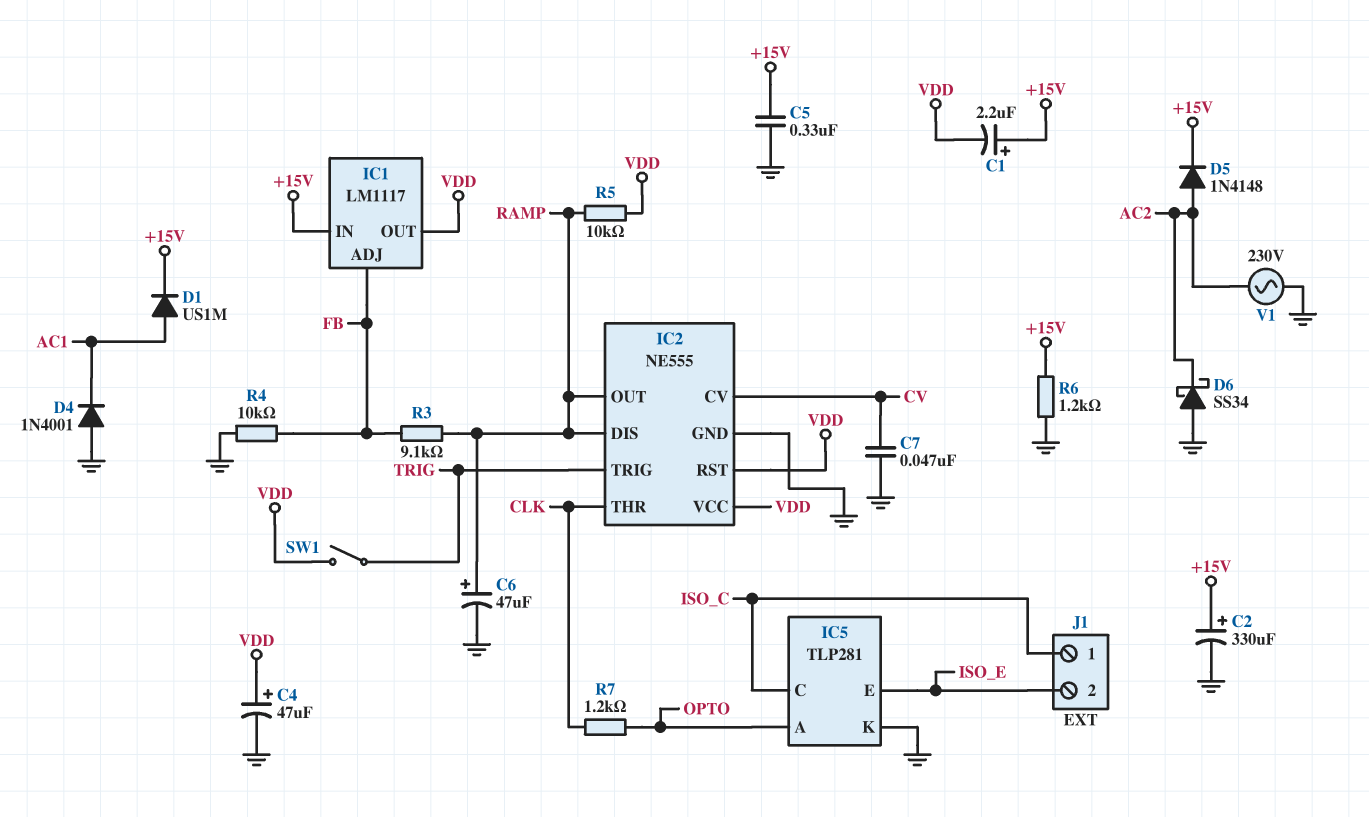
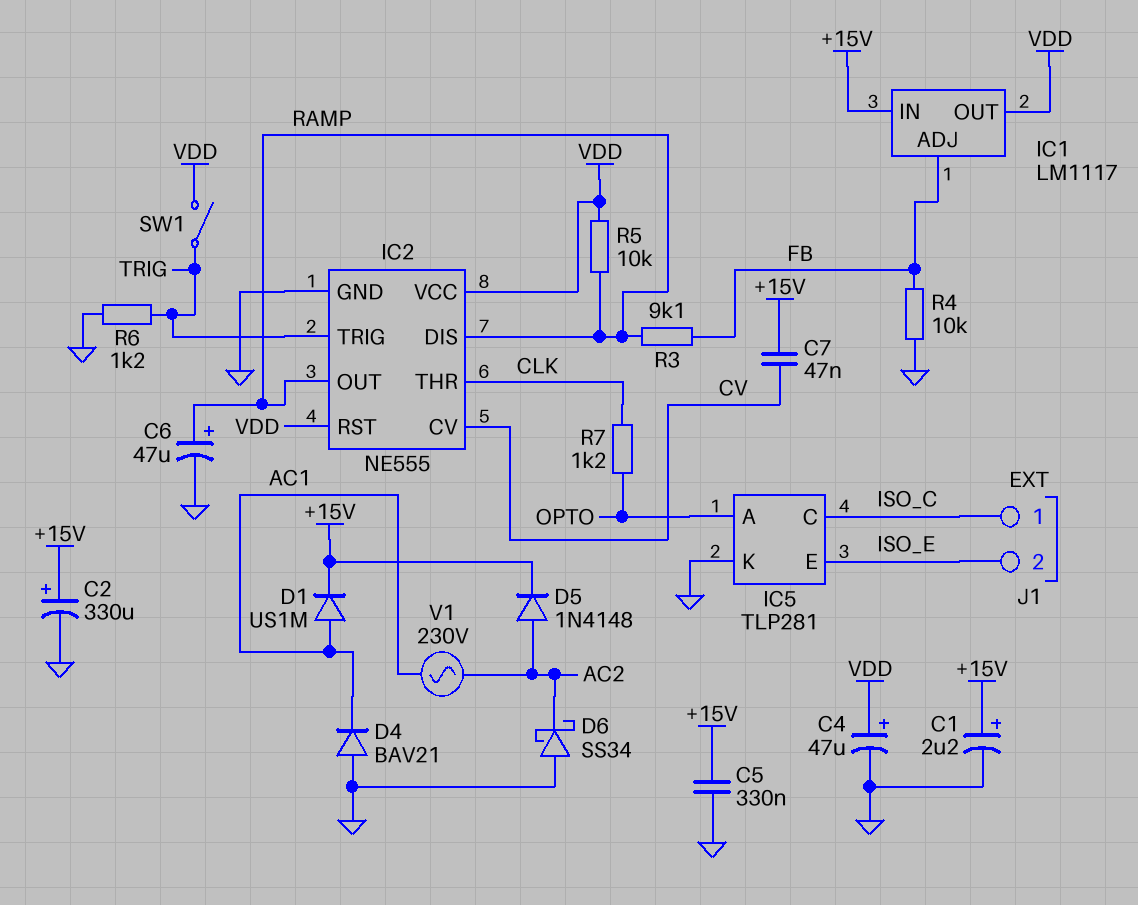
C1: 2.2uF (plus +15V, minus VDD) -> 2.2uF (plus +15V, minus GND)
C7: 47nF (CV, GND) -> 47nF (+15V, CV)
D4: diode 1N4001 (A GND, K AC1) -> diode BAV21 (A GND, K AC1)
R6: 1.2k (+15V, GND) -> 1.2k (GND, TRIG)
V1: AC 230V (AC2, GND) -> AC 230V (AC1, AC2)

